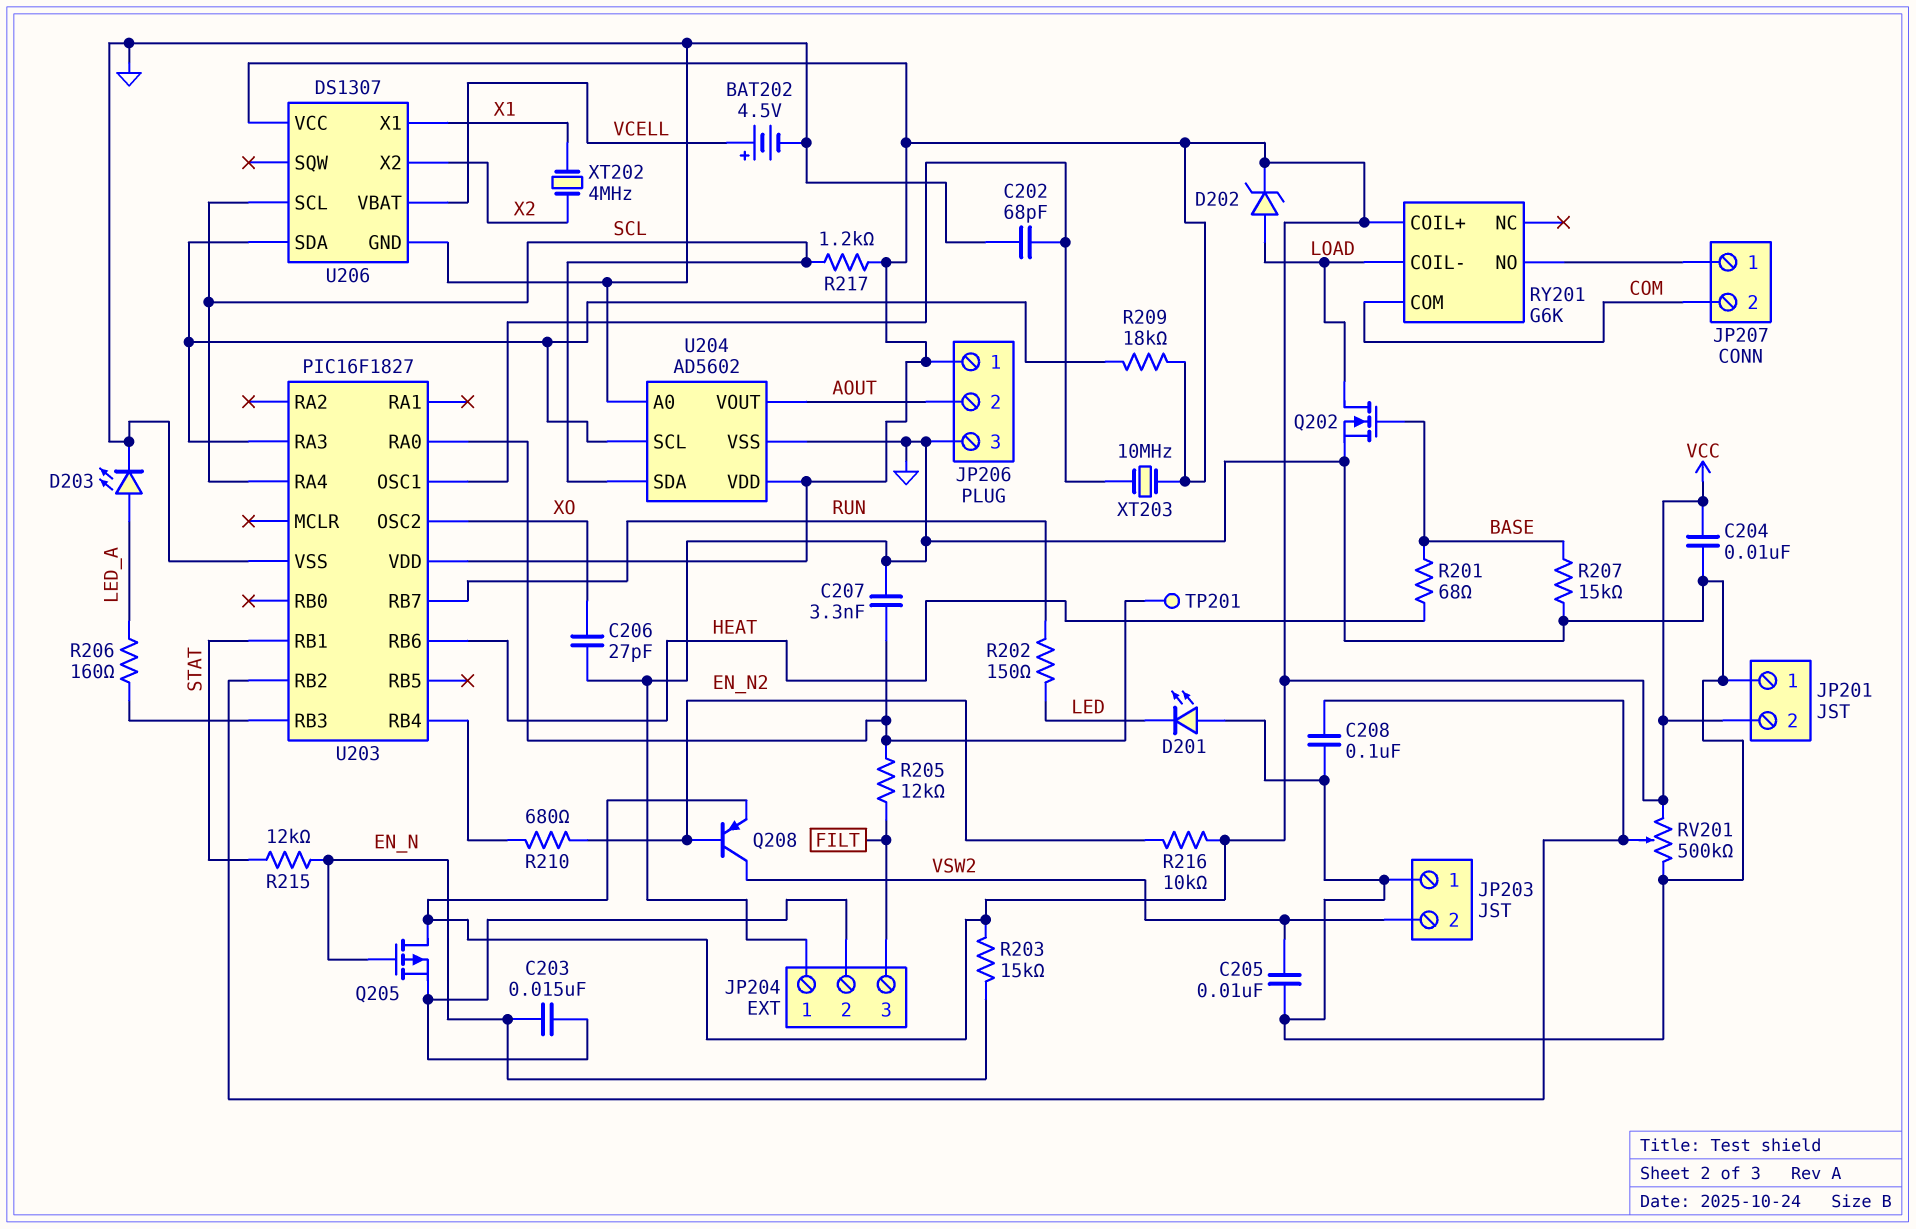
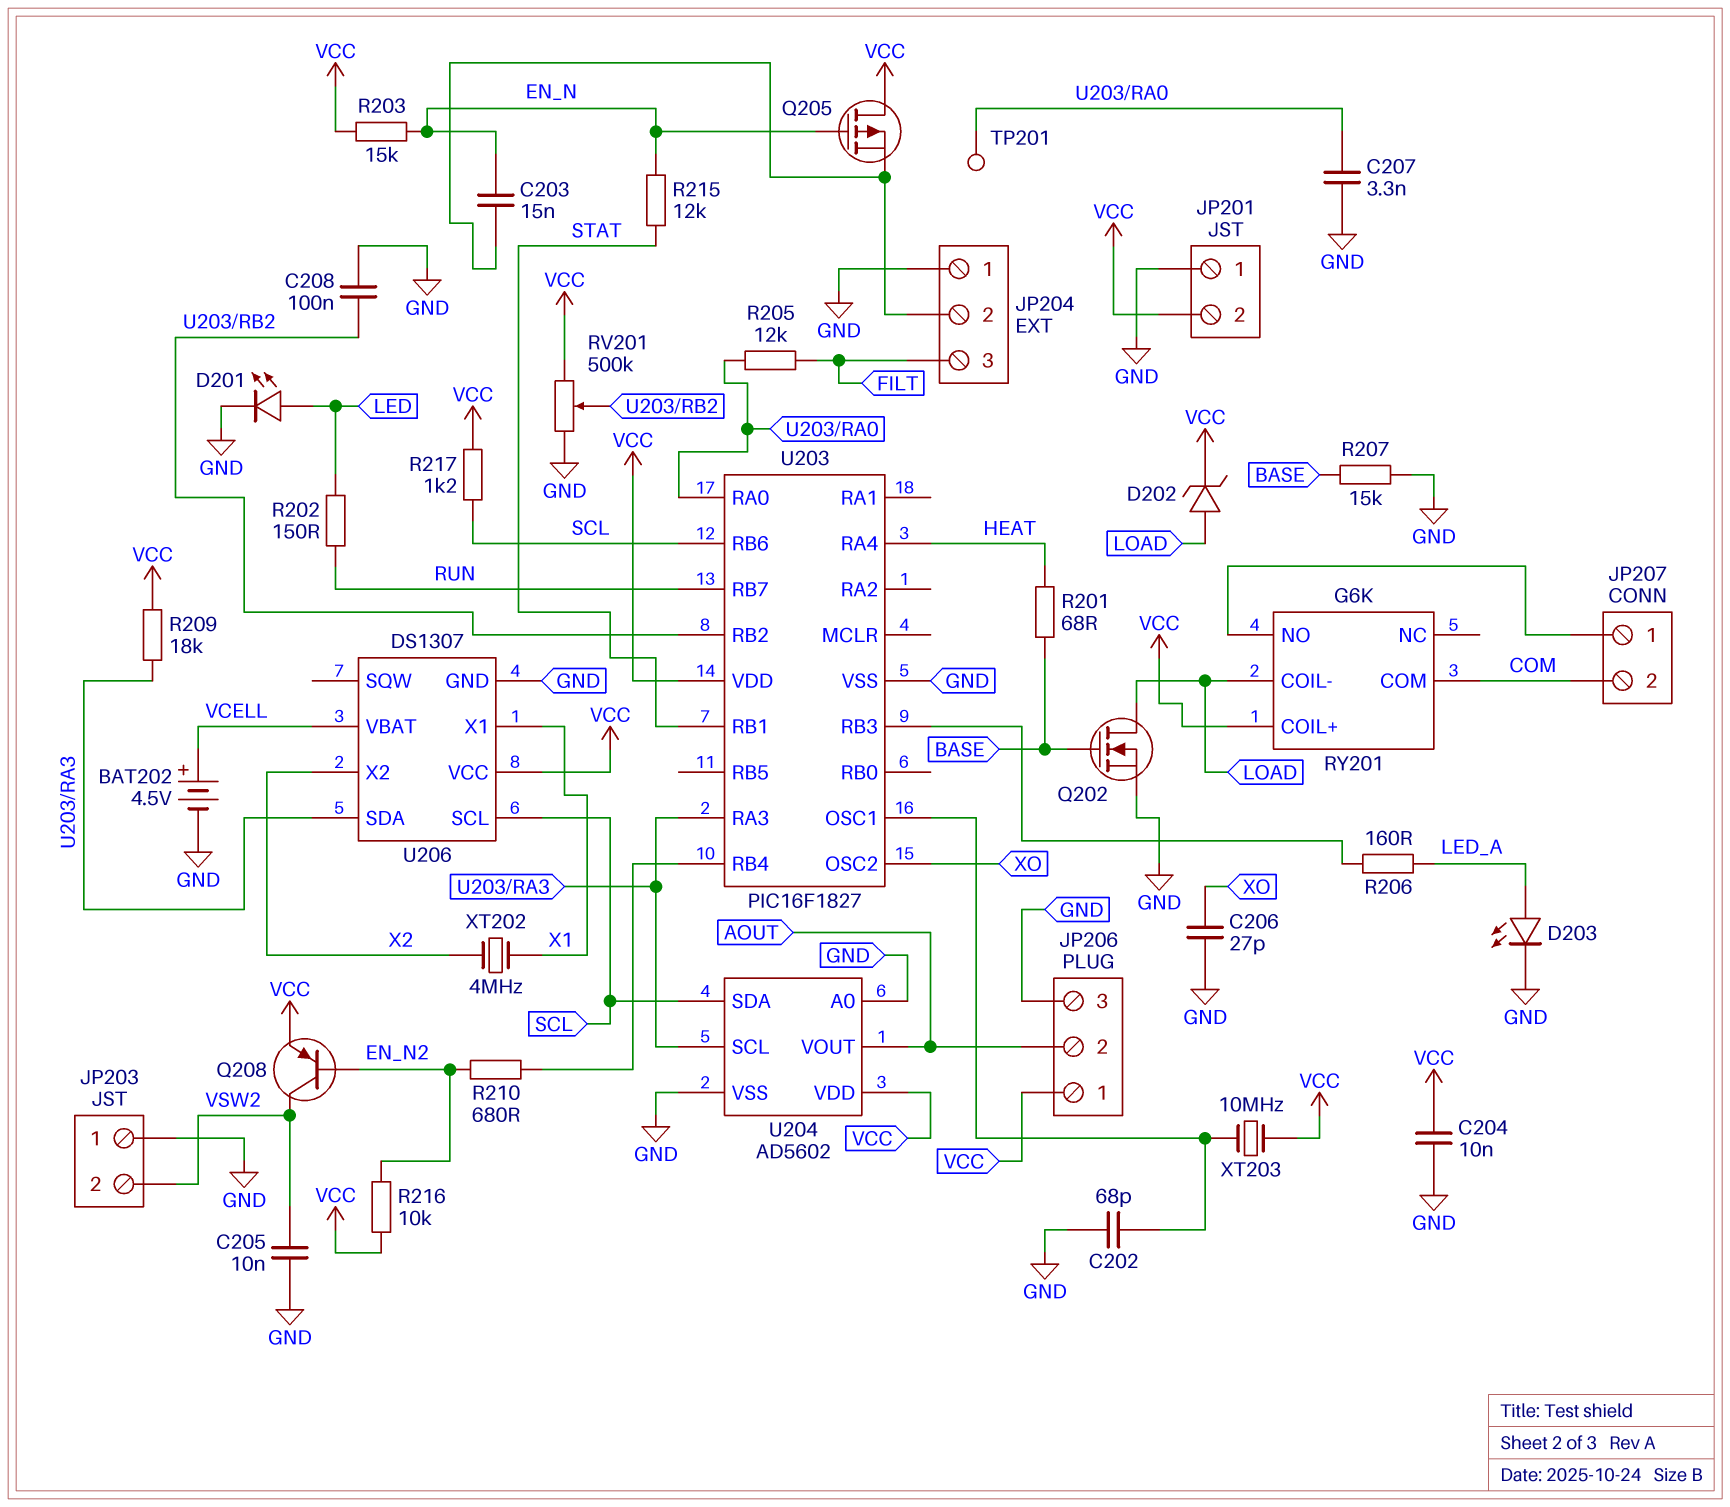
D201: LED (A GND, K LED) -> LED (A LED, K GND)
U203 pin RA4: SCL -> HEAT
U203 pin RB6: HEAT -> SCL

